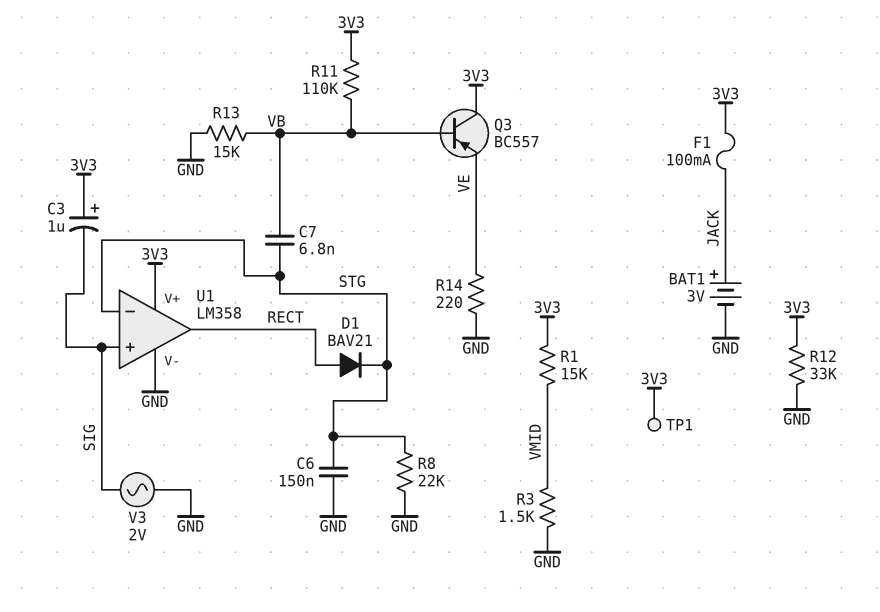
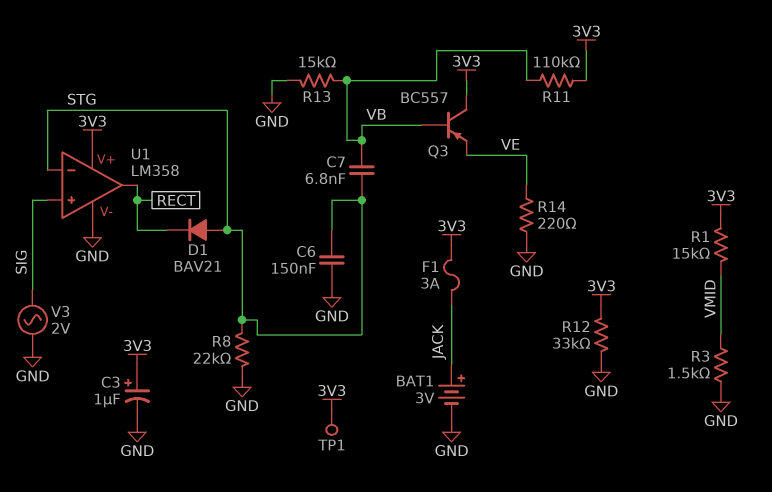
C3: 1uF (plus 3V3, minus SIG) -> 1uF (plus 3V3, minus GND)
D1: diode BAV21 (A RECT, K STG) -> diode BAV21 (A STG, K RECT)
F1: 100mA (3V3, JACK) -> 3A (3V3, JACK)

